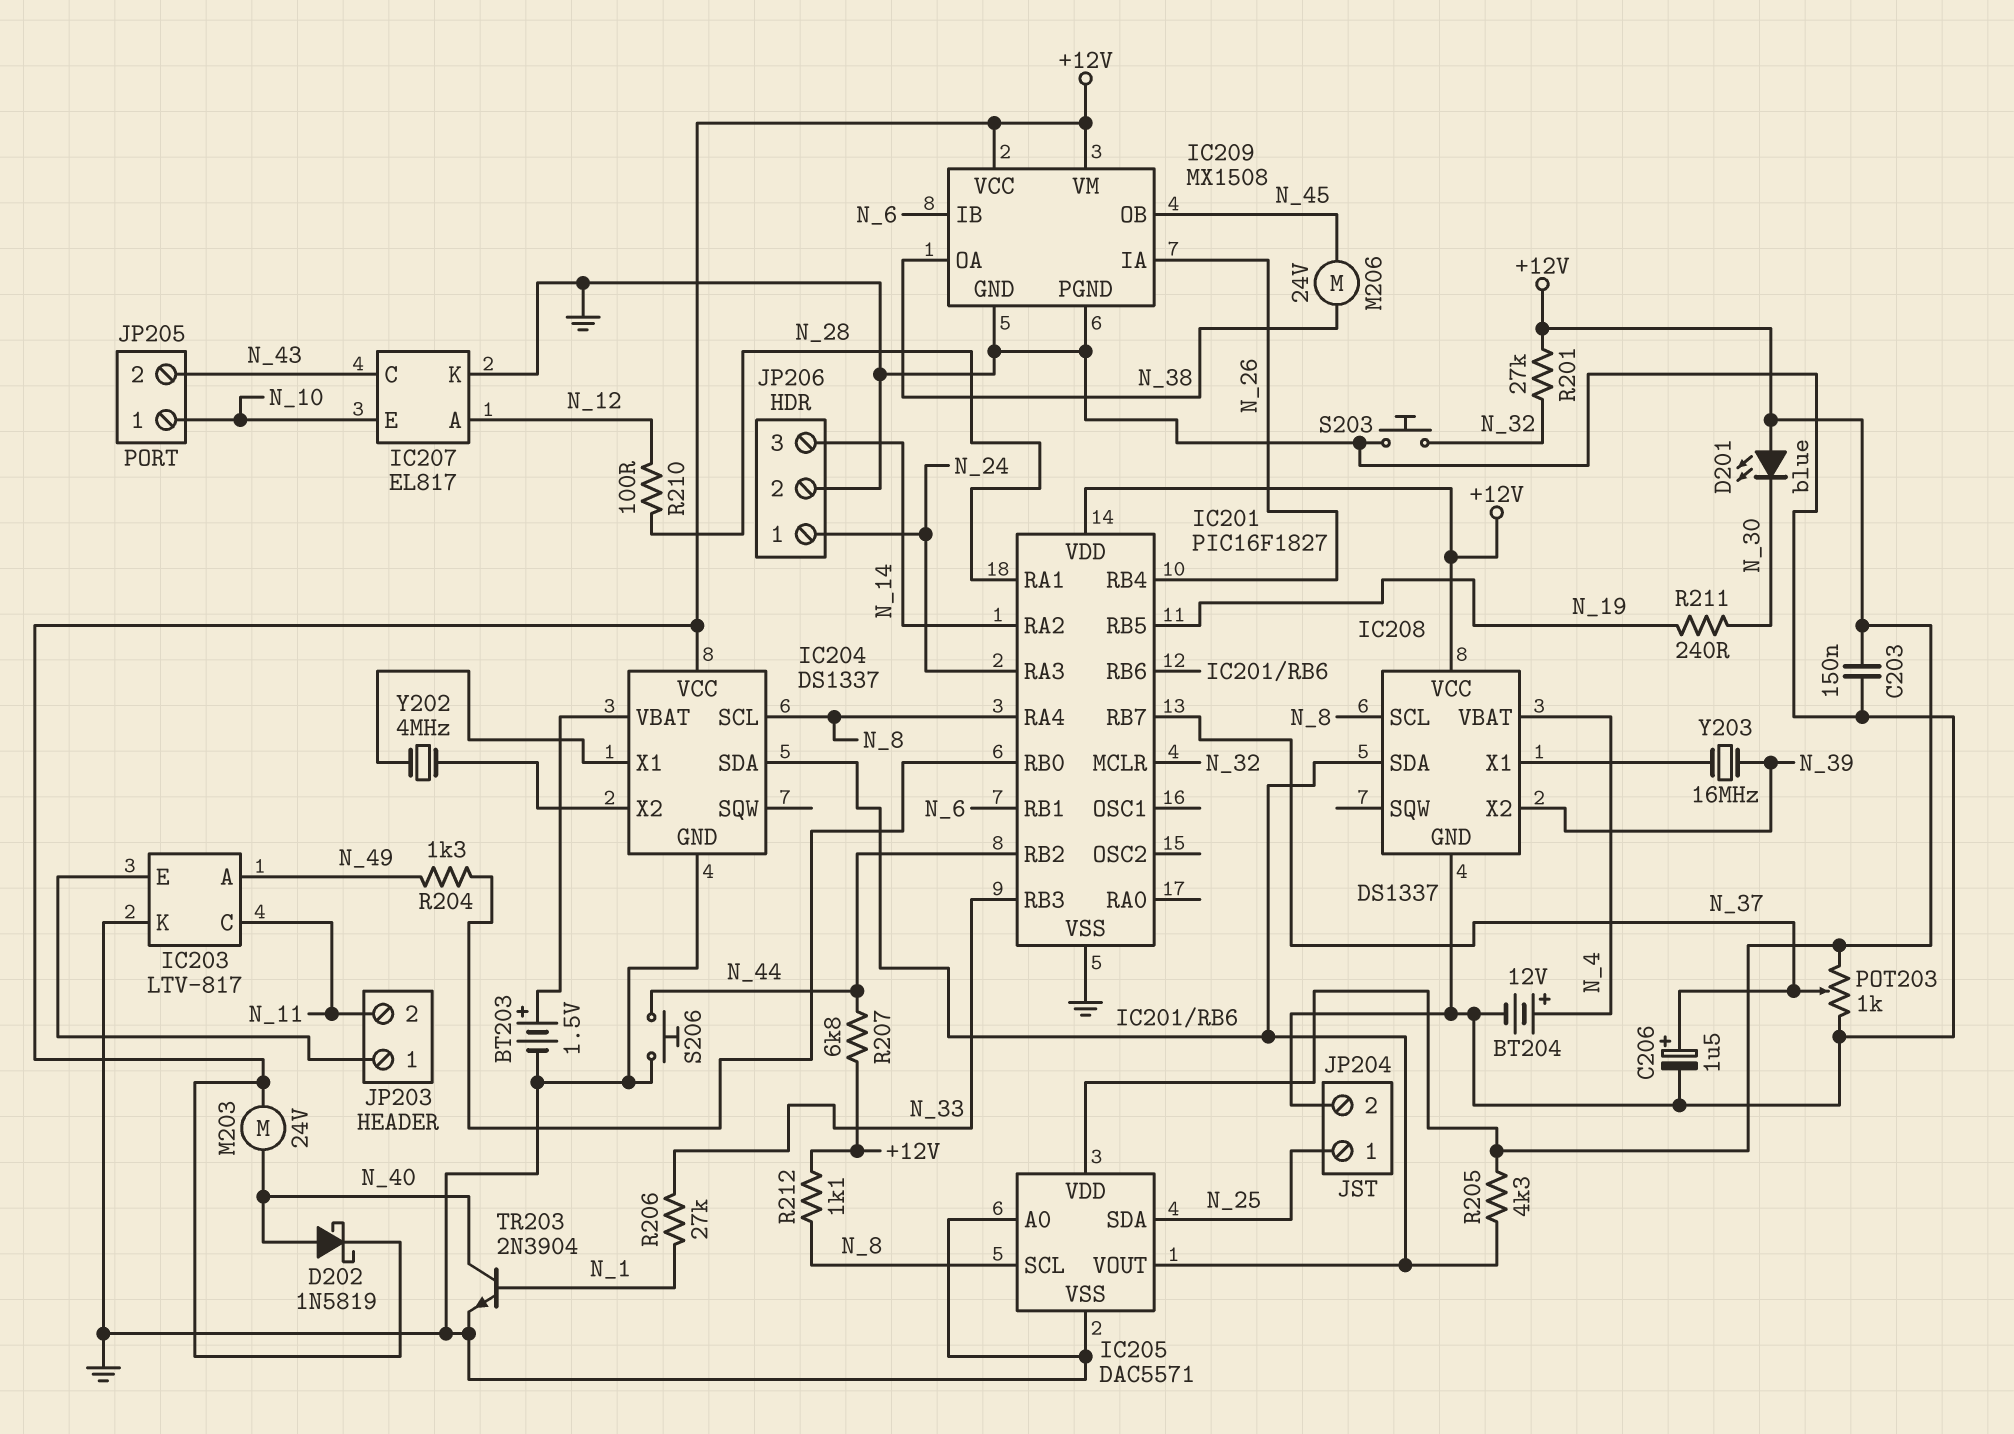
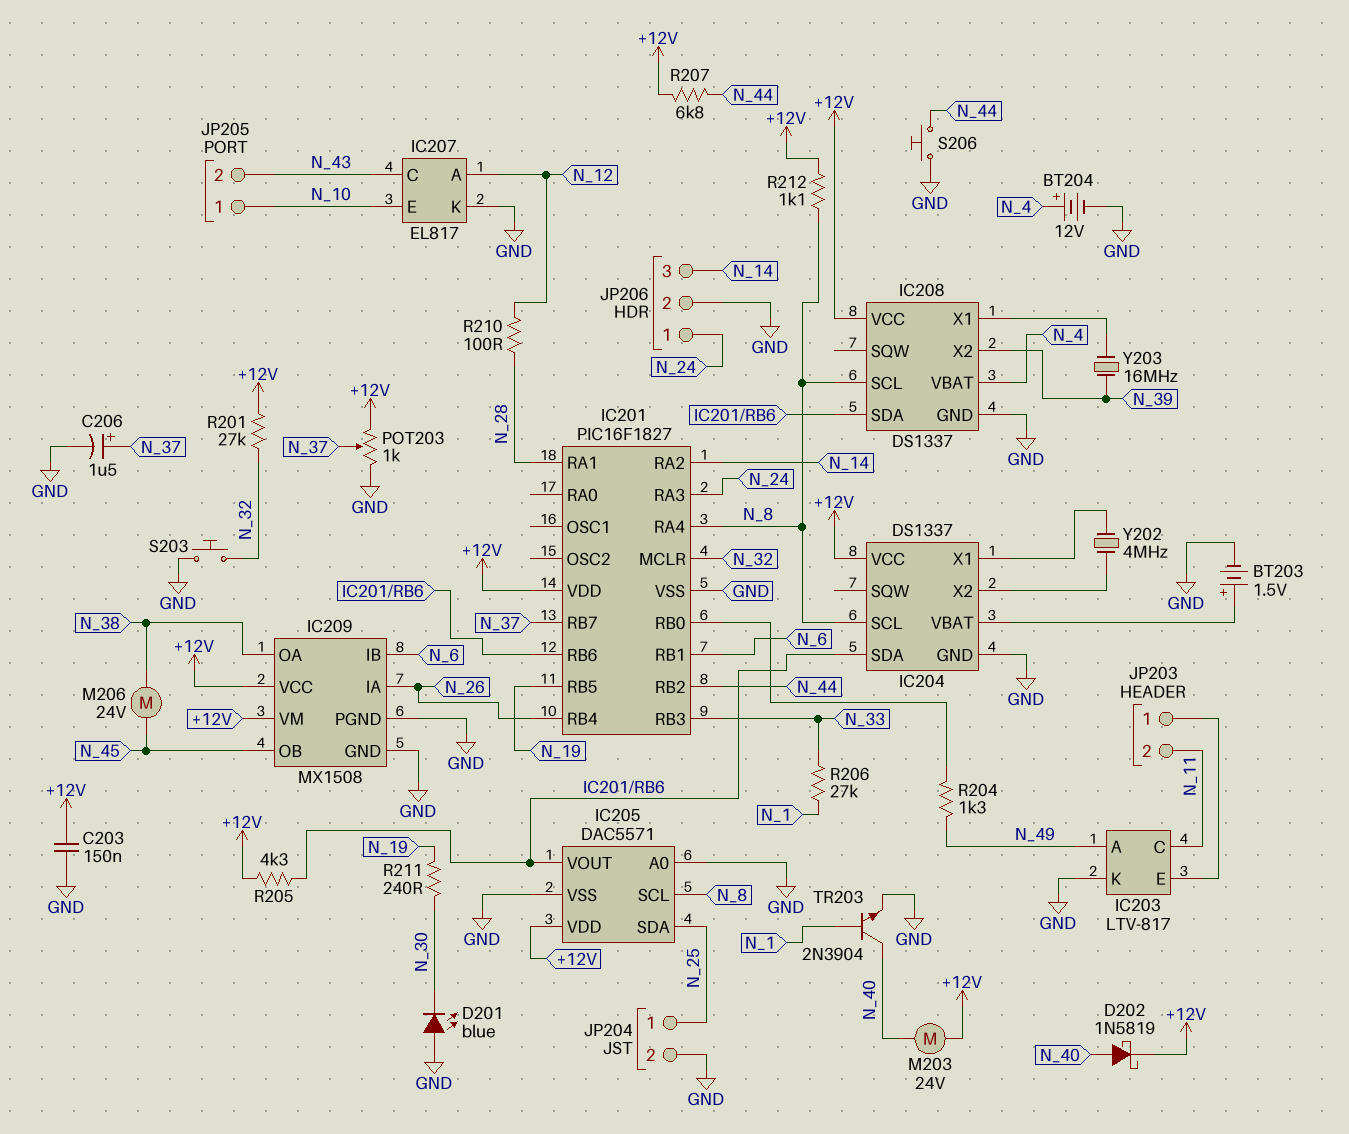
D201: LED blue (A +12V, K N_30) -> LED blue (A GND, K N_30)

